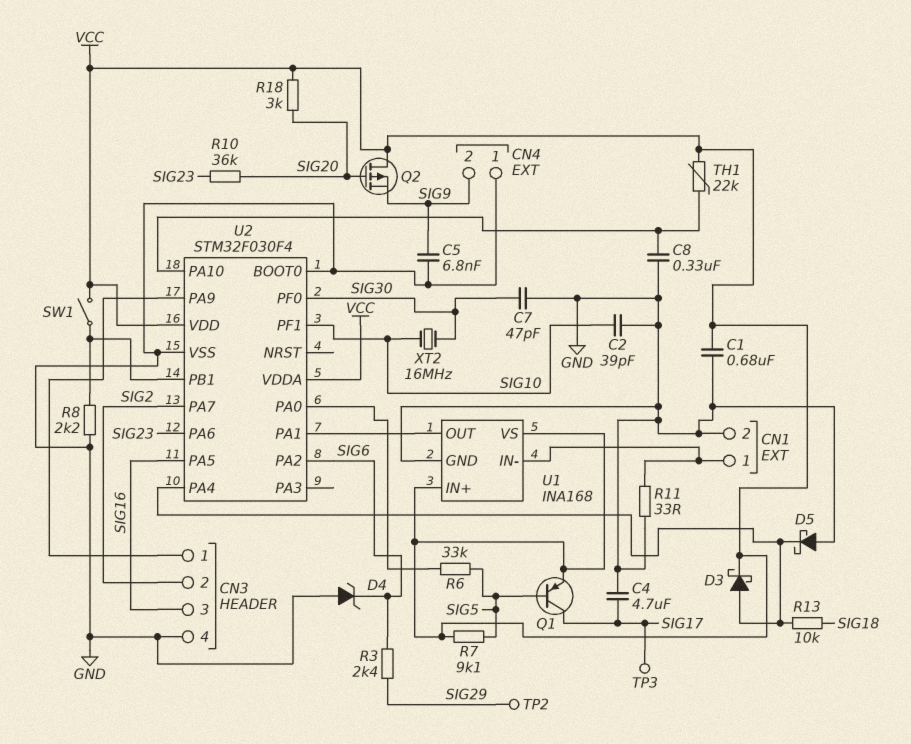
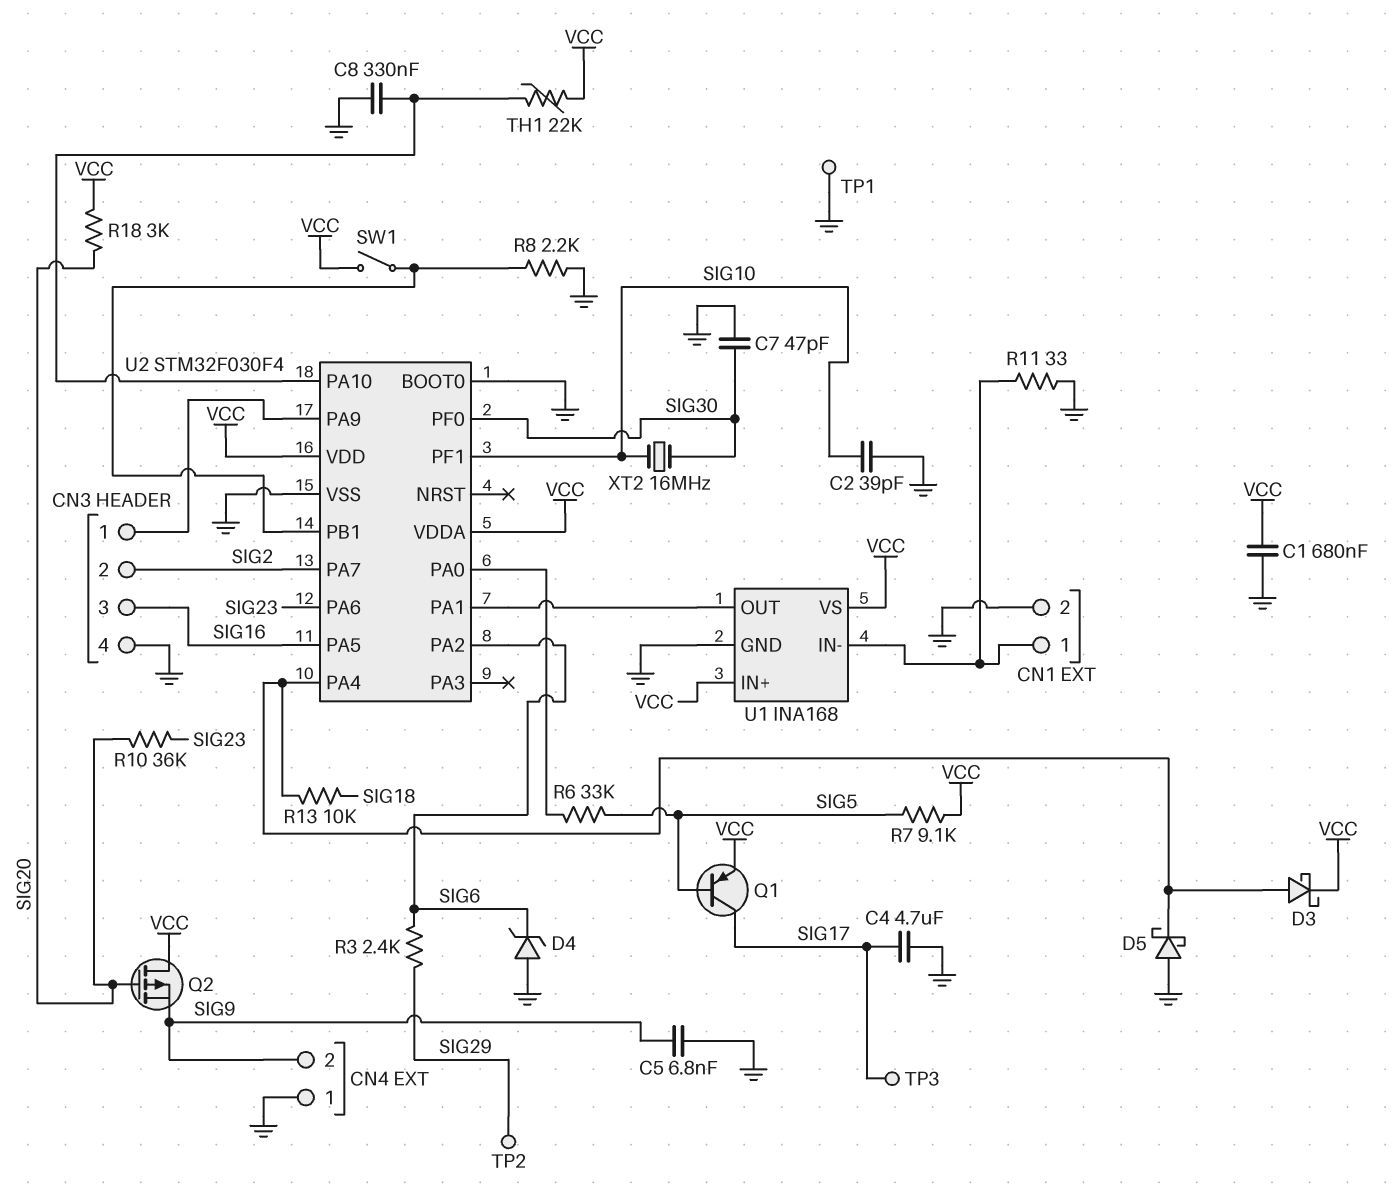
TP1: none -> test point (GND)

